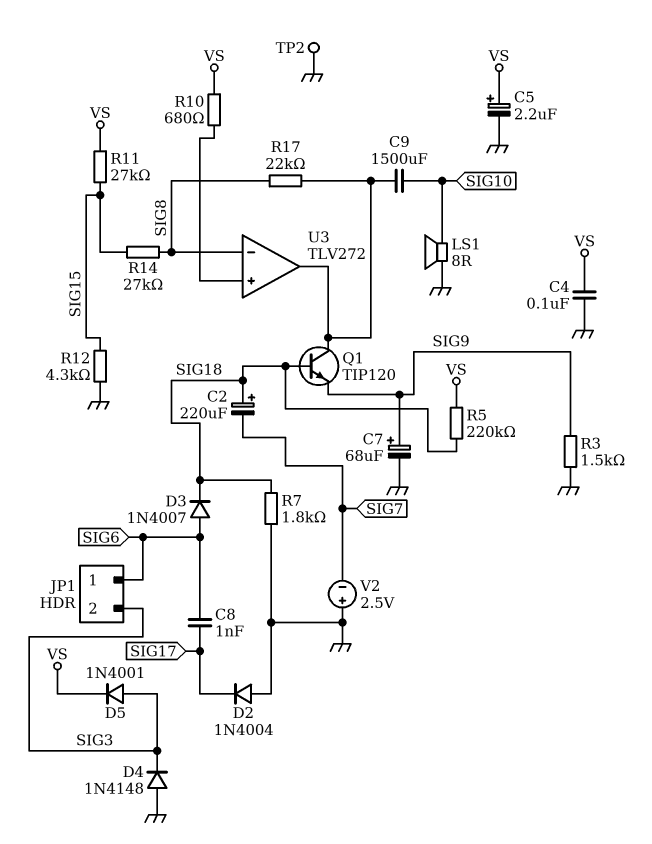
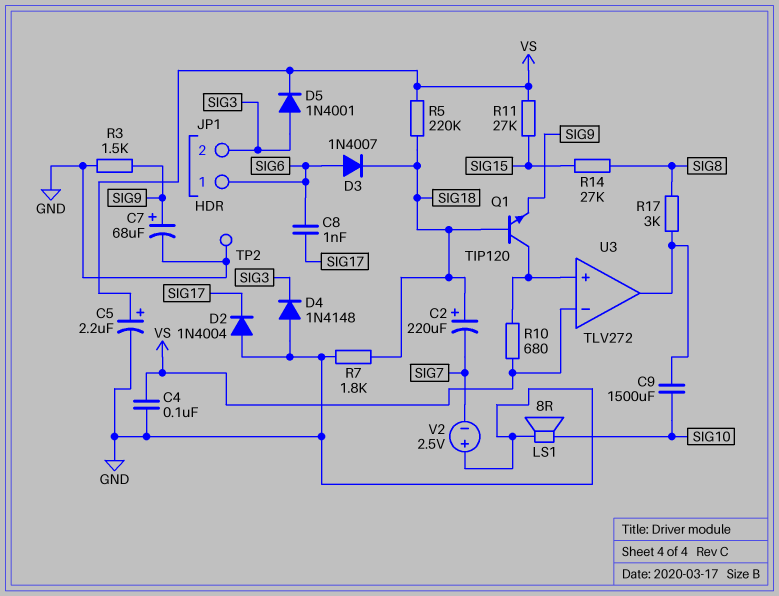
Q1: NPN TIP120 (B SIG18, C U3/out, E SIG9) -> NPN TIP120 (B SIG18, C U3/in+, E SIG9)
R12: 4.3k (GND, SIG15) -> none
R17: 22k (SIG8, U3/out) -> 3k (SIG8, U3/out)
U3 pin in-: SIG8 -> VS

